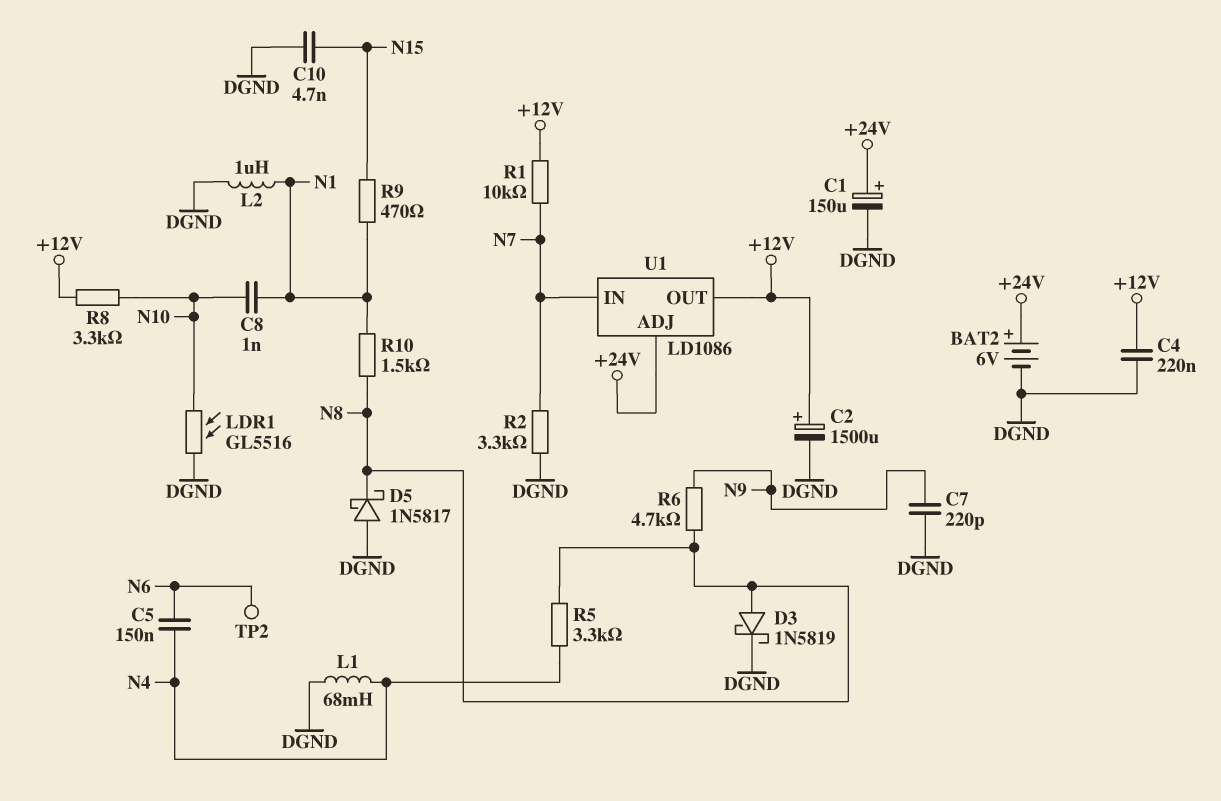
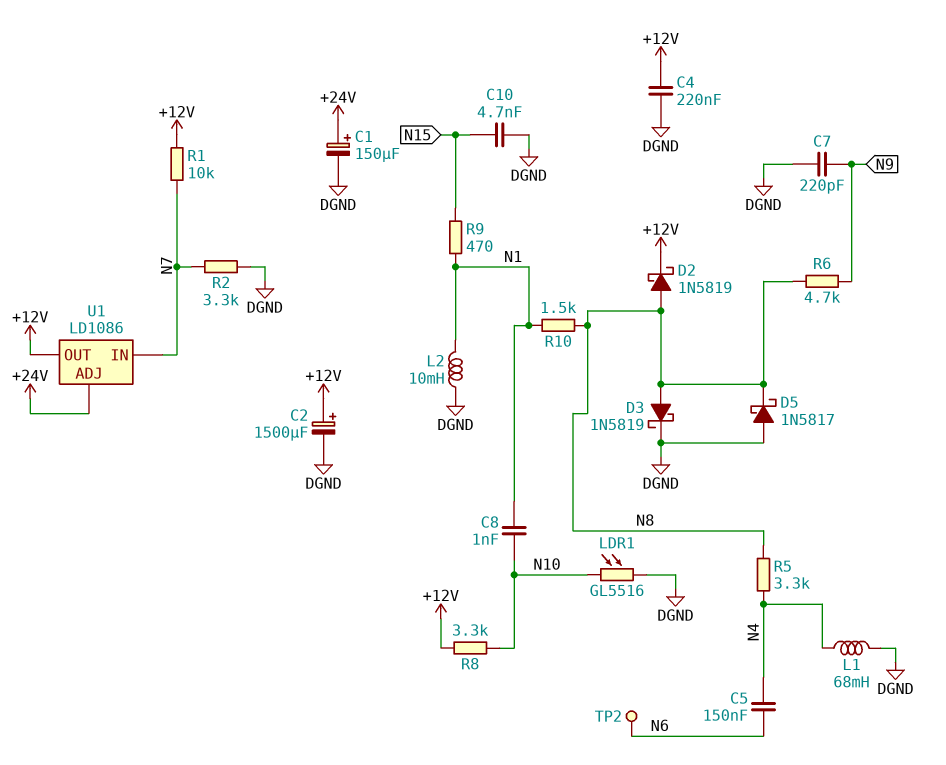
BAT2: 6V (plus +24V, minus DGND) -> none
D2: none -> schottky 1N5819 (A N8, K +12V)
L2: 1uH (DGND, N1) -> 10mH (DGND, N1)

